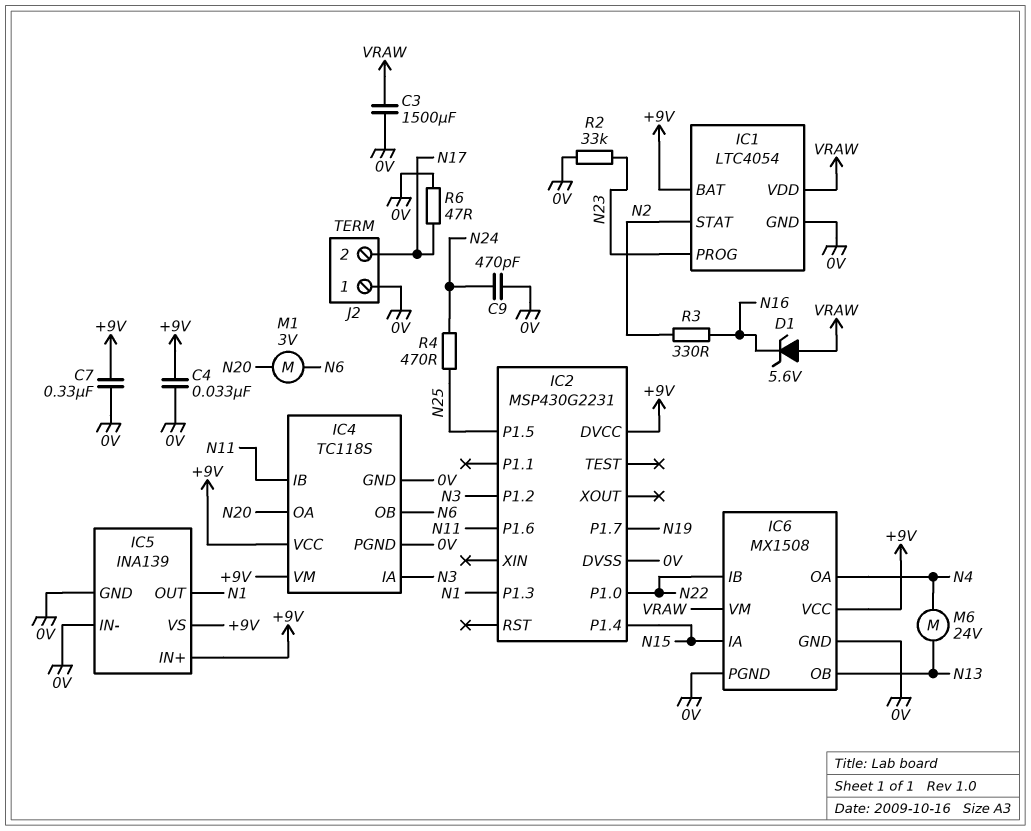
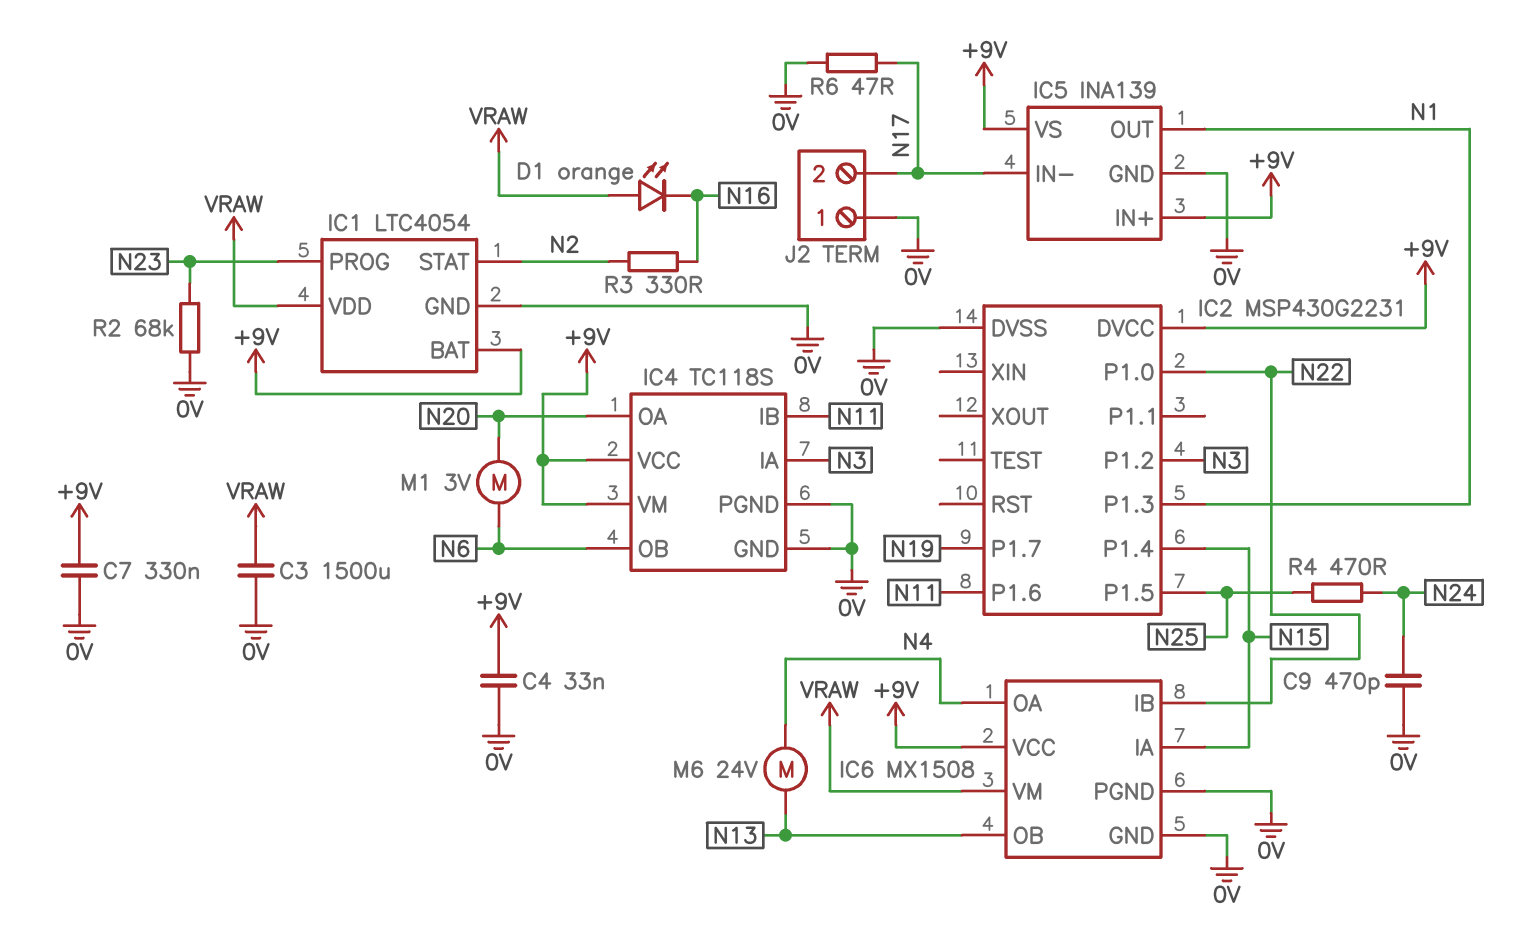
D1: zener 5.6V (A VRAW, K N16) -> LED orange (A VRAW, K N16)
IC5 pin IN-: 0V -> N17
R2: 33k (0V, N23) -> 68k (0V, N23)

